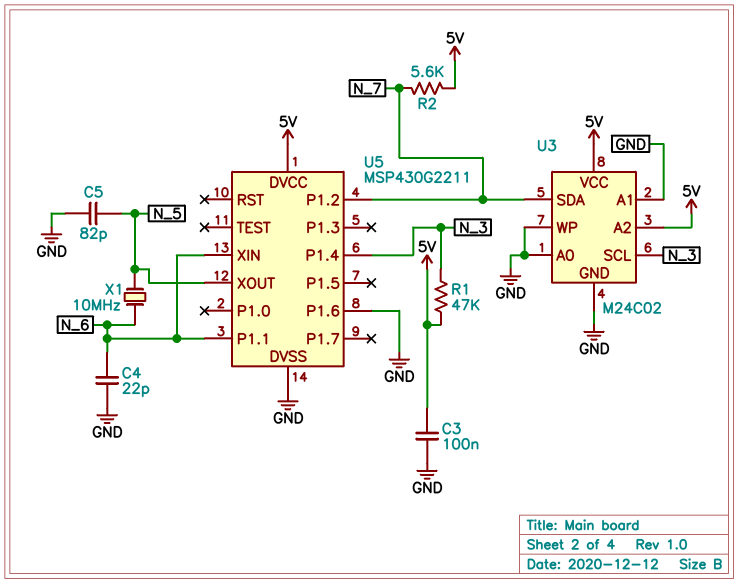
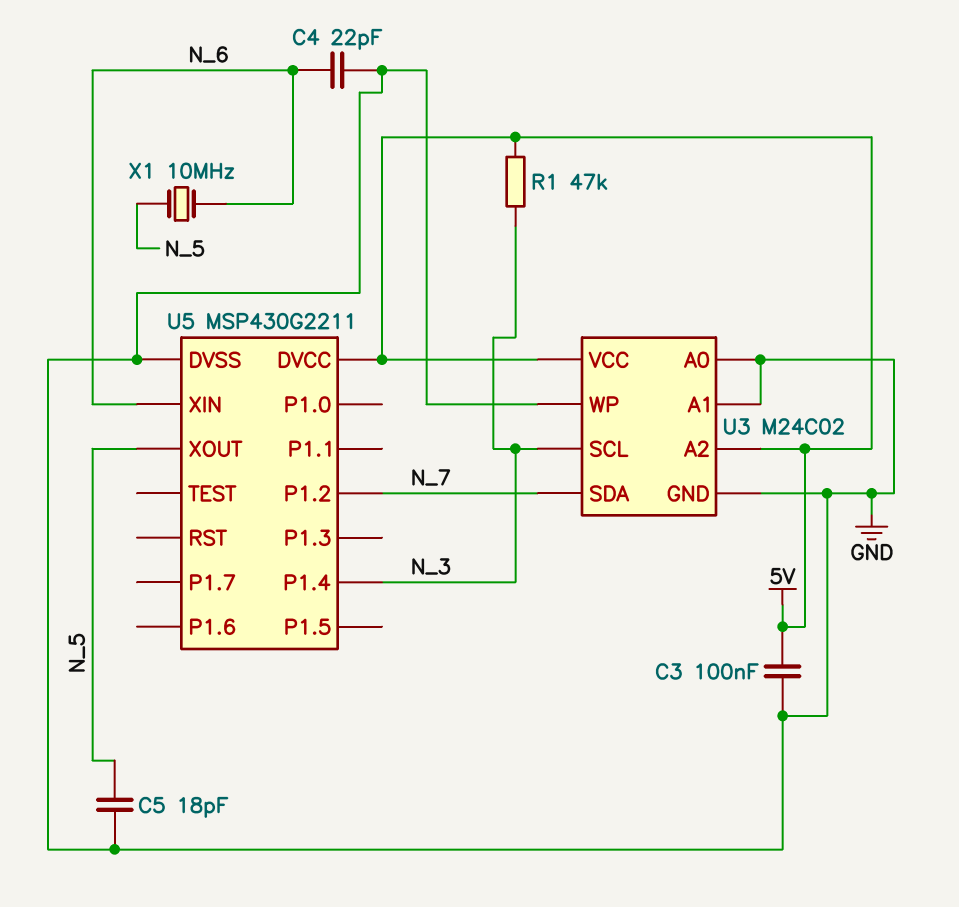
C5: 82pF (GND, N_5) -> 18pF (GND, N_5)
R2: 5.6k (5V, N_7) -> none
U5 pin P1.1: N_6 -> none
U5 pin P1.6: GND -> none

